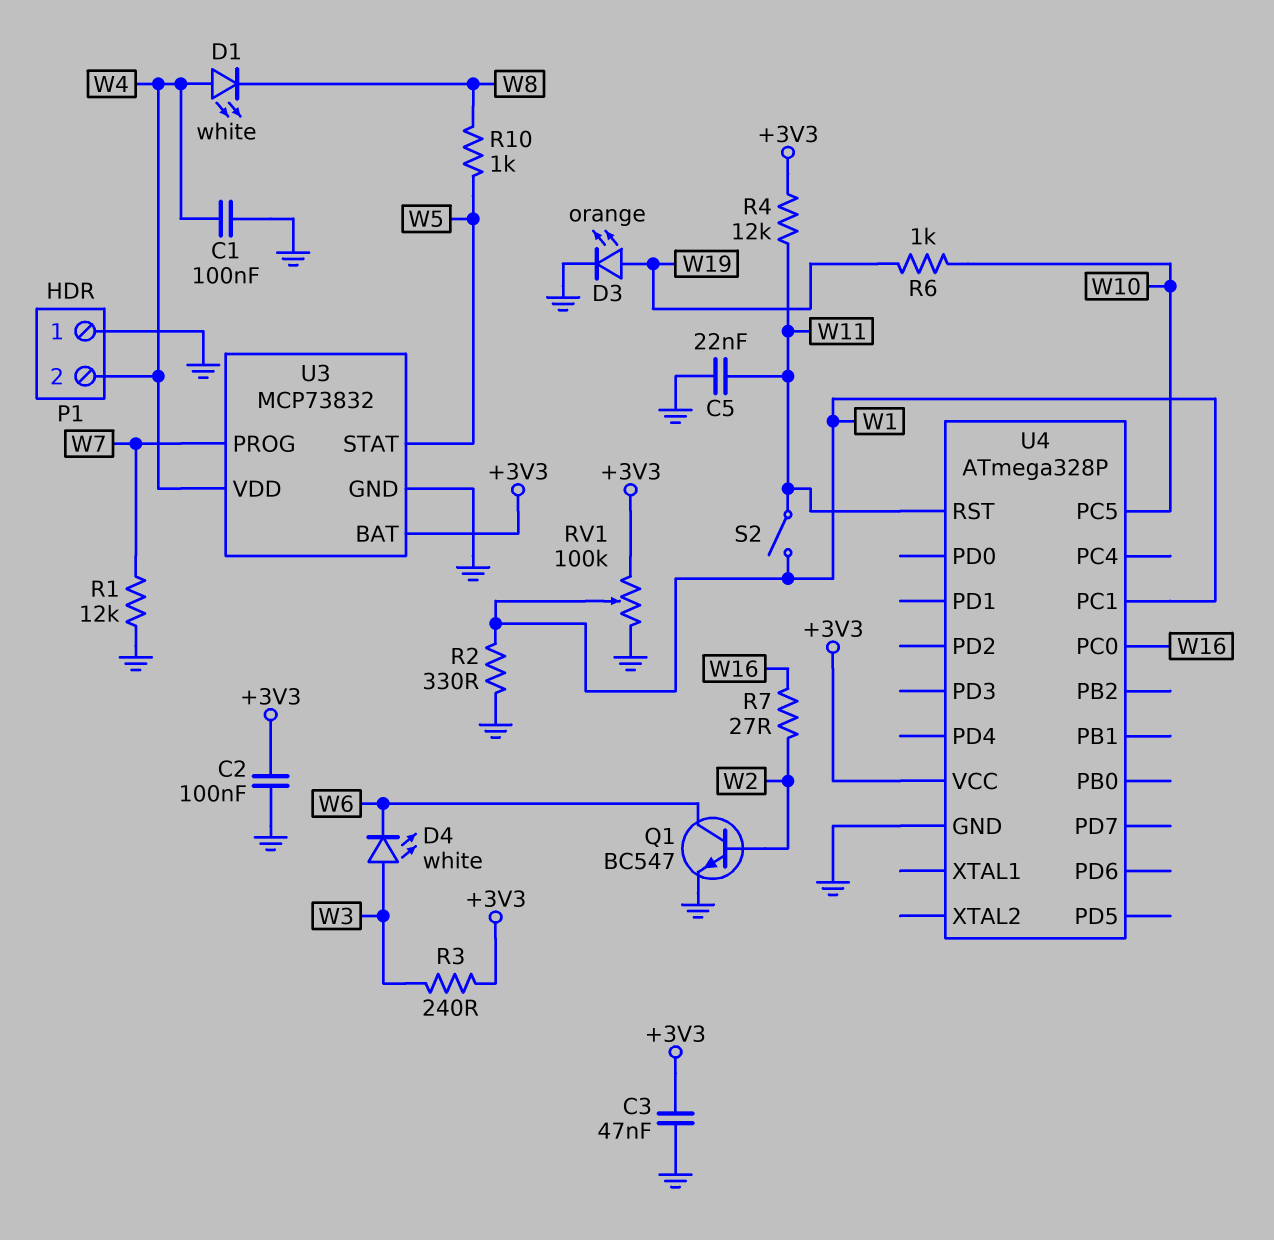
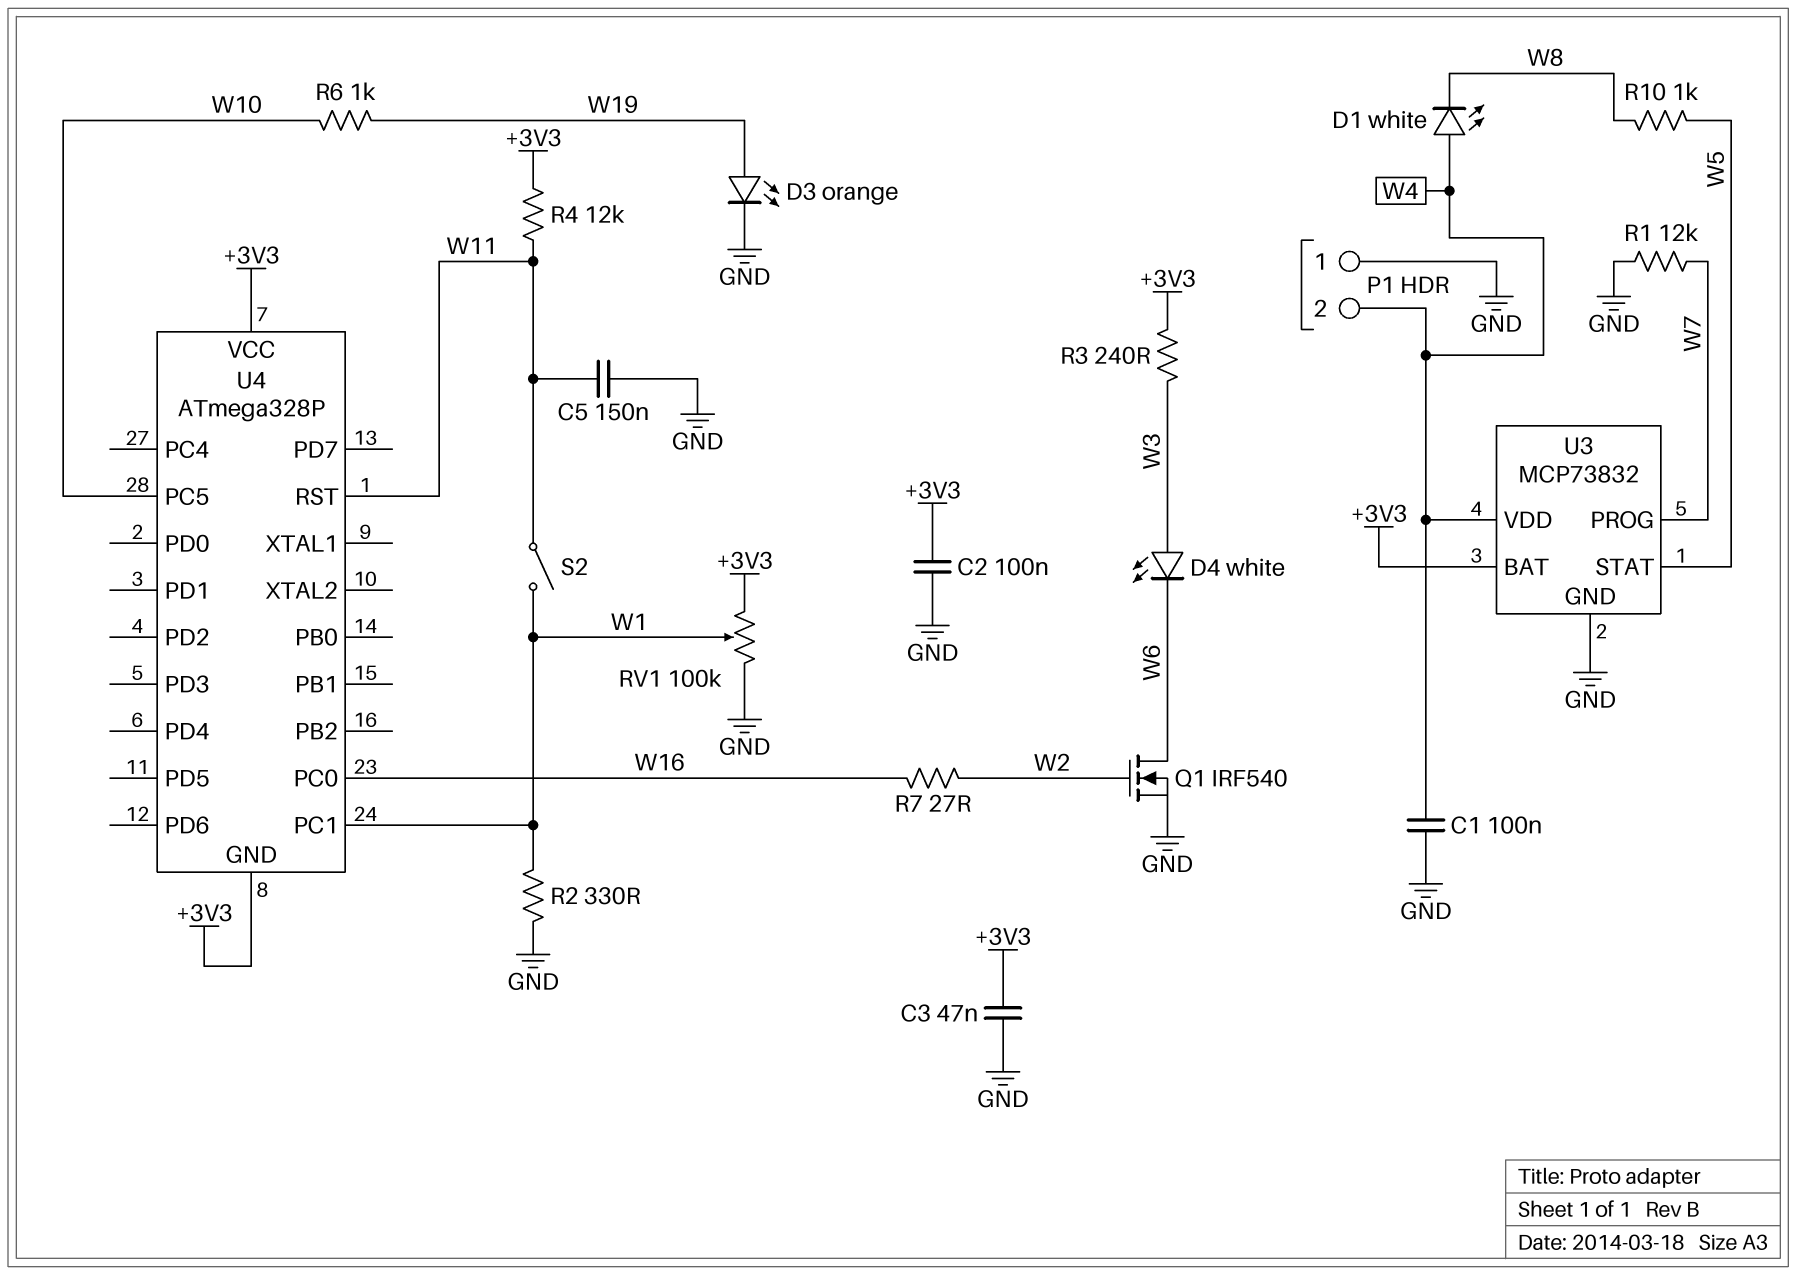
C5: 22nF (GND, W11) -> 150nF (GND, W11)
Q1: NPN BC547 (B W2, C W6, E GND) -> NMOS IRF540 (G W2, D W6, S GND)
U4 pin GND: GND -> +3V3

